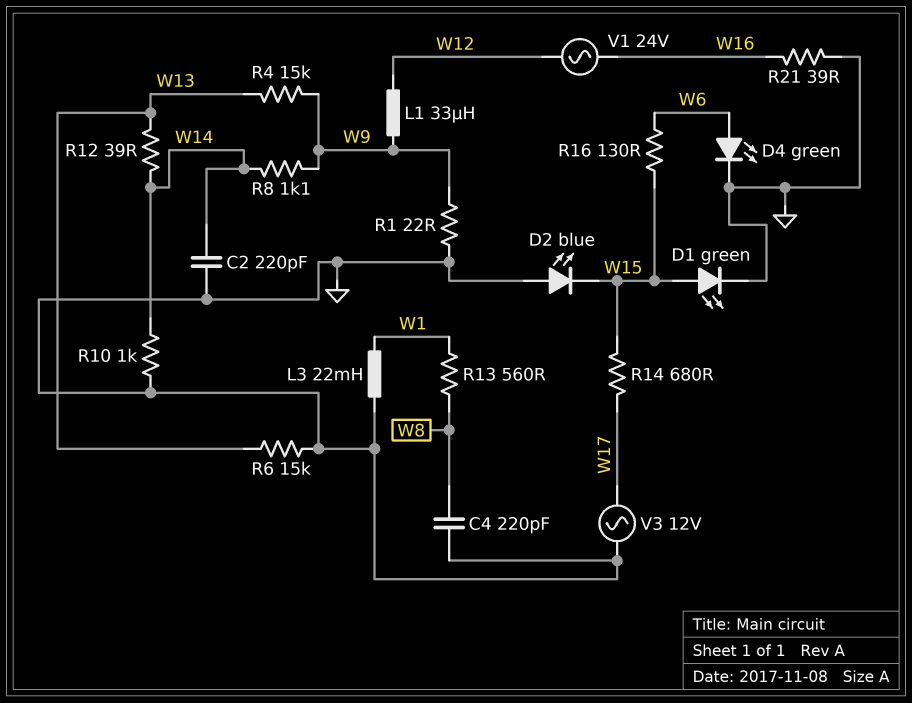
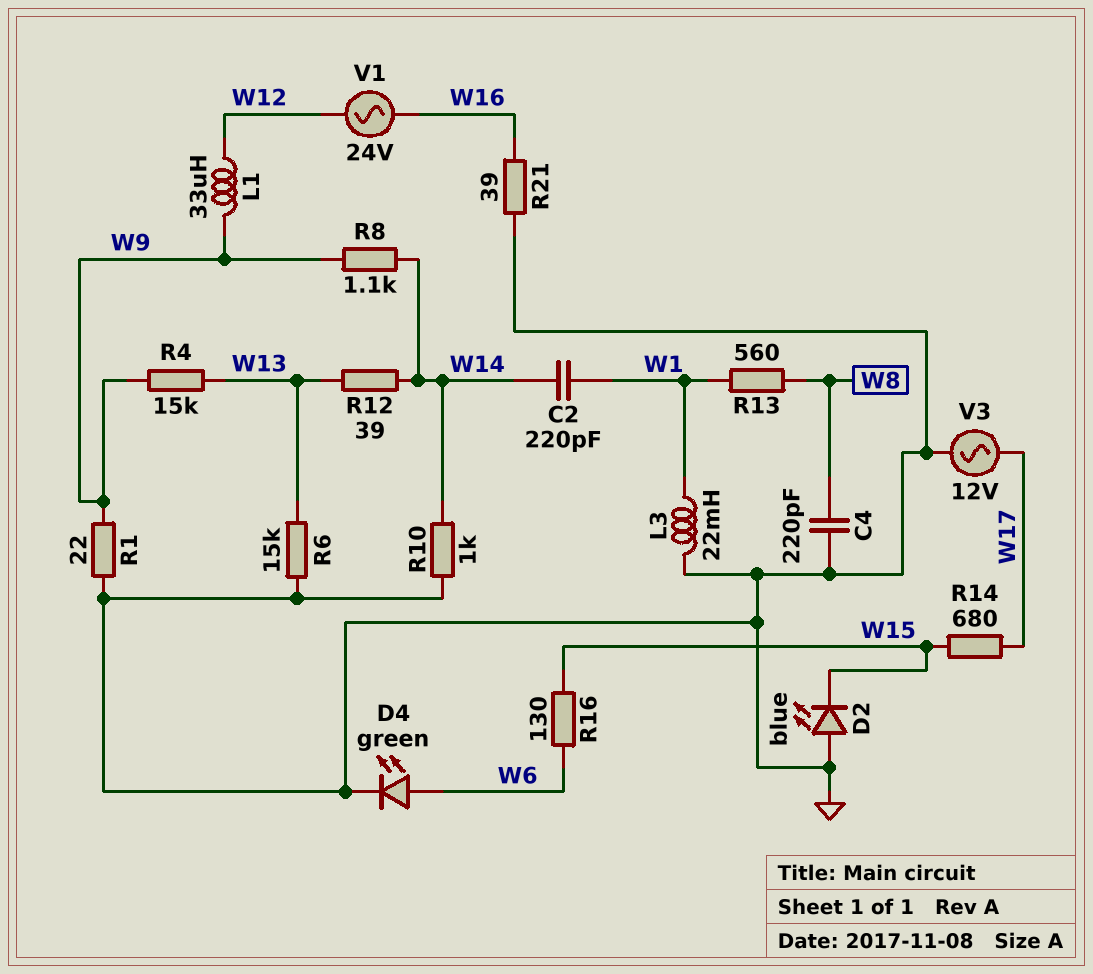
C2: 220pF (GND, W14) -> 220pF (W1, W14)
D1: LED green (A W15, K GND) -> none

